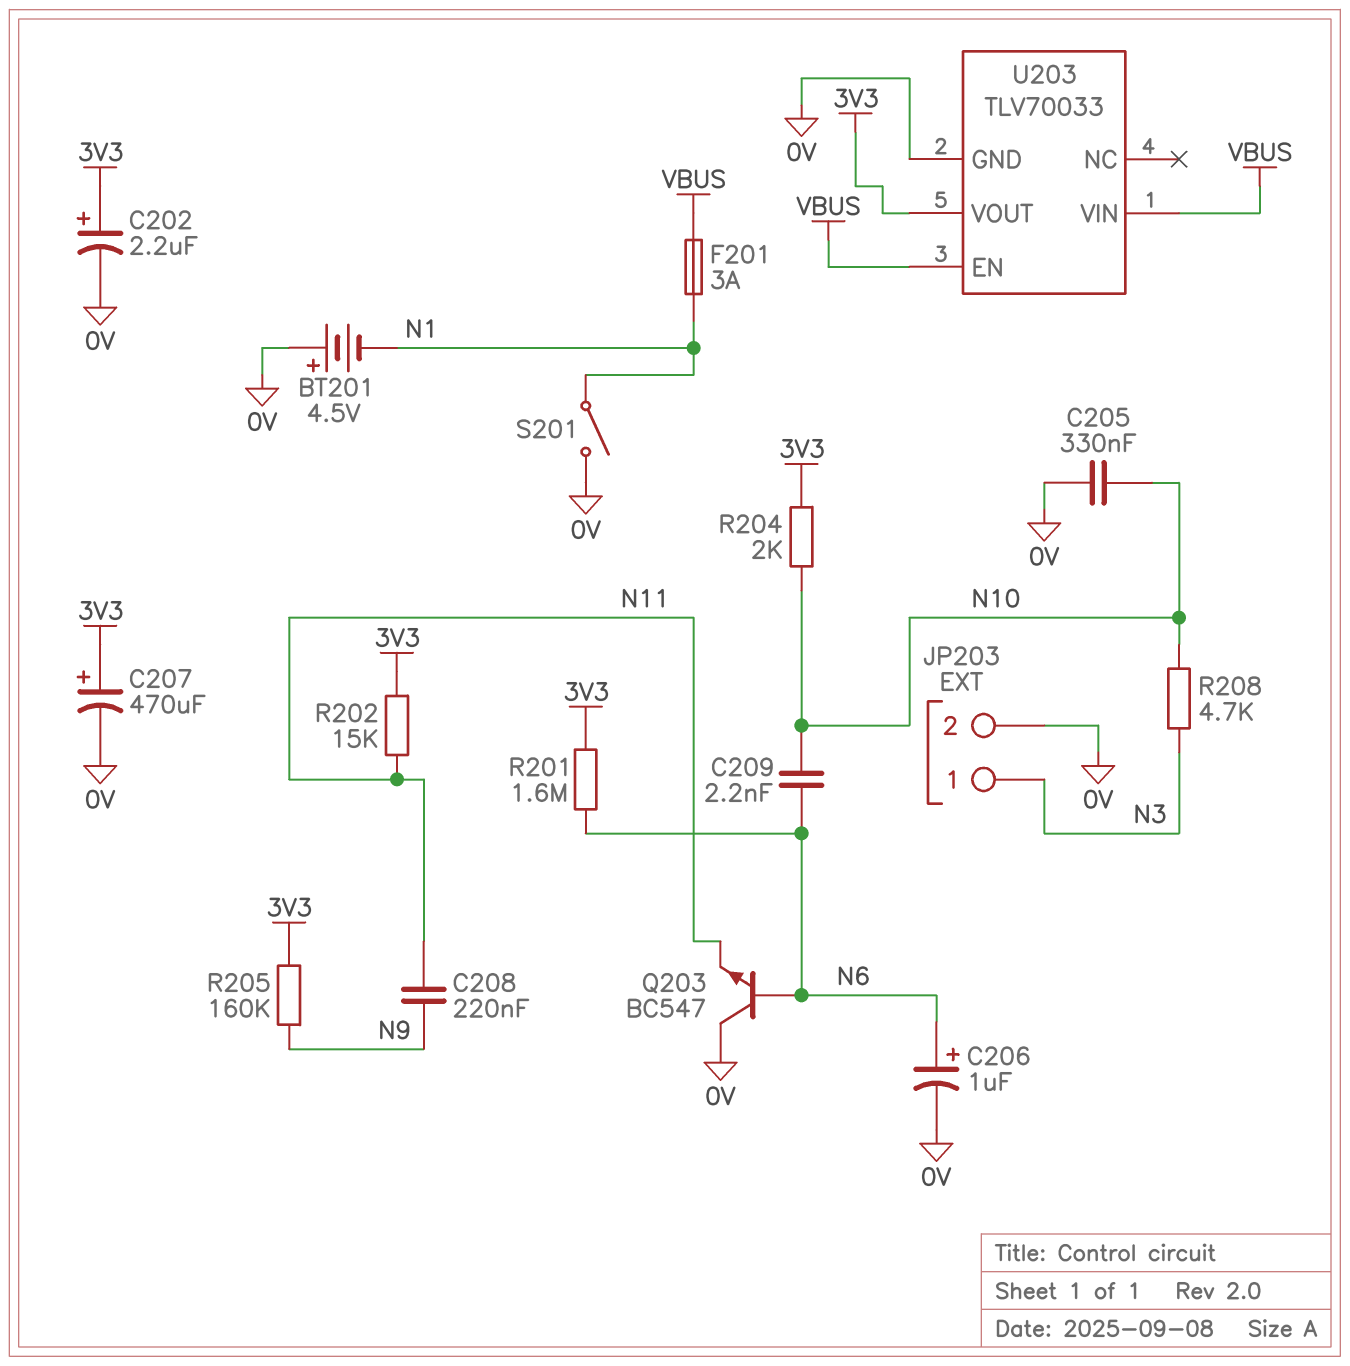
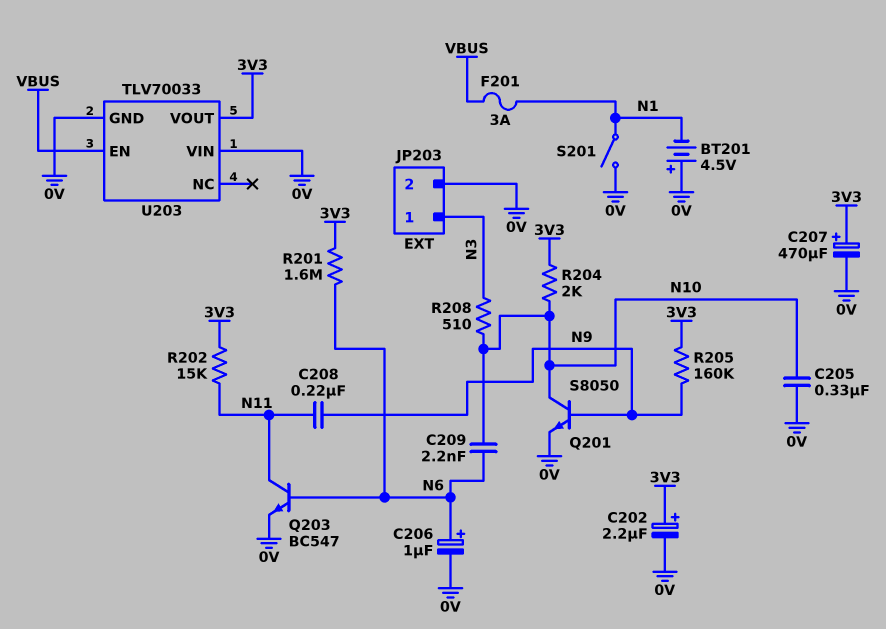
Q201: none -> NPN S8050 (B N9, C N10, E 0V)
Q203: NPN BC547 (B N6, C 0V, E N11) -> NPN BC547 (B N6, C N11, E 0V)
R208: 4.7k (N3, N10) -> 510 (N3, N10)
U203 pin VIN: VBUS -> 0V

